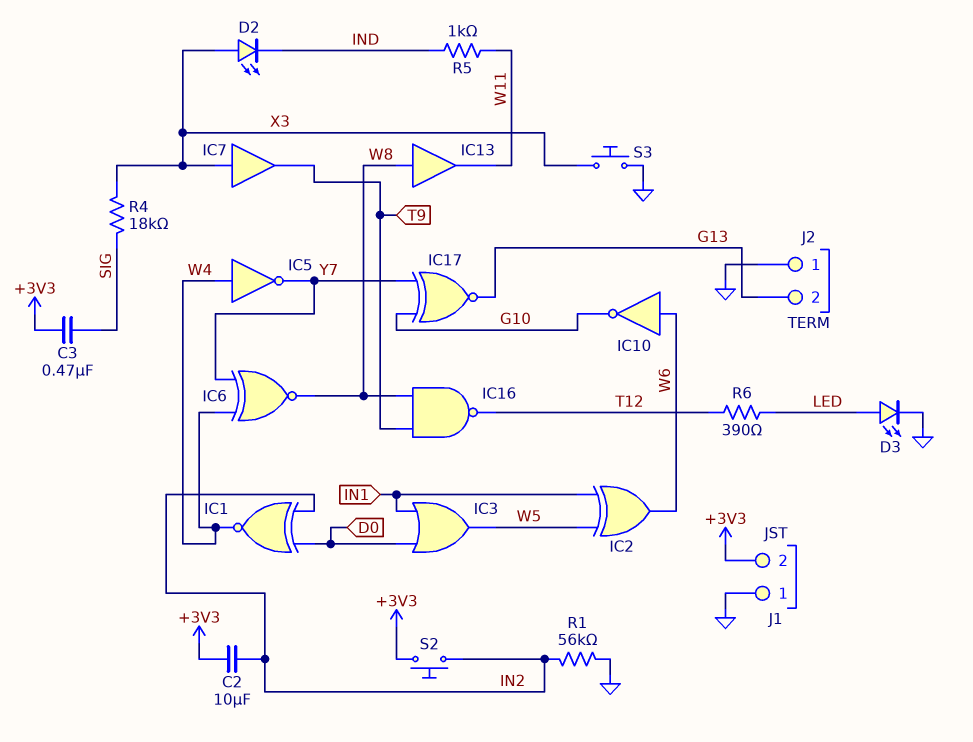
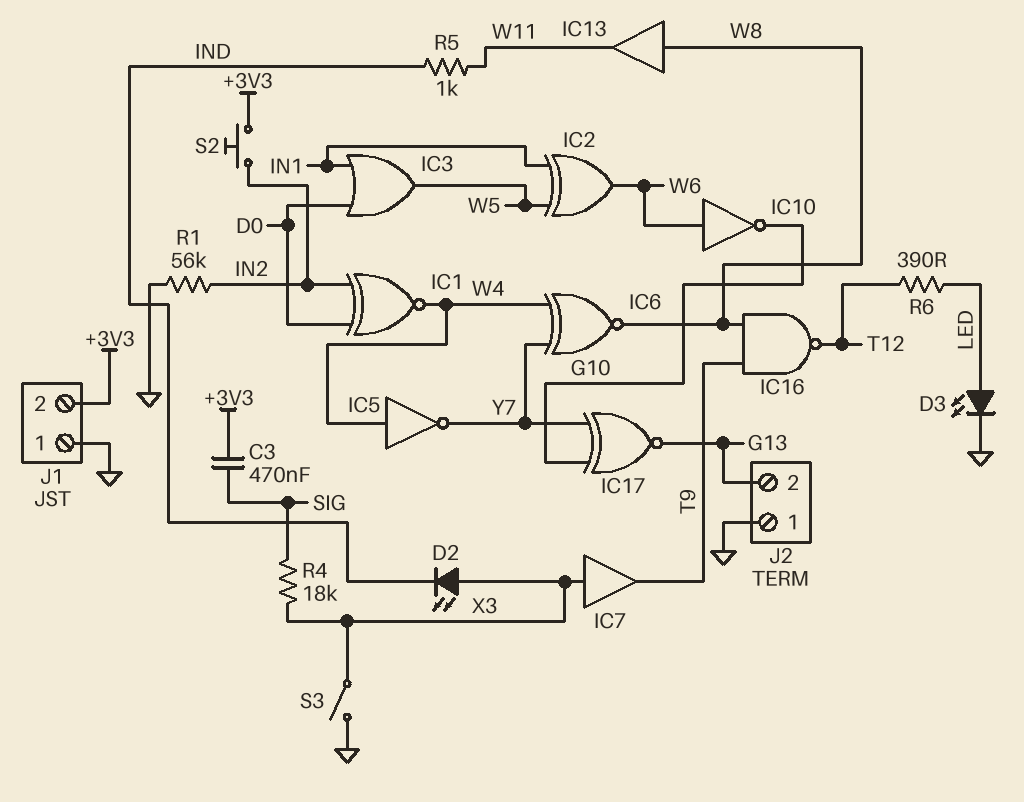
C2: 10uF (+3V3, IN2) -> none
S3: button (GND, X3) -> switch (GND, X3)

